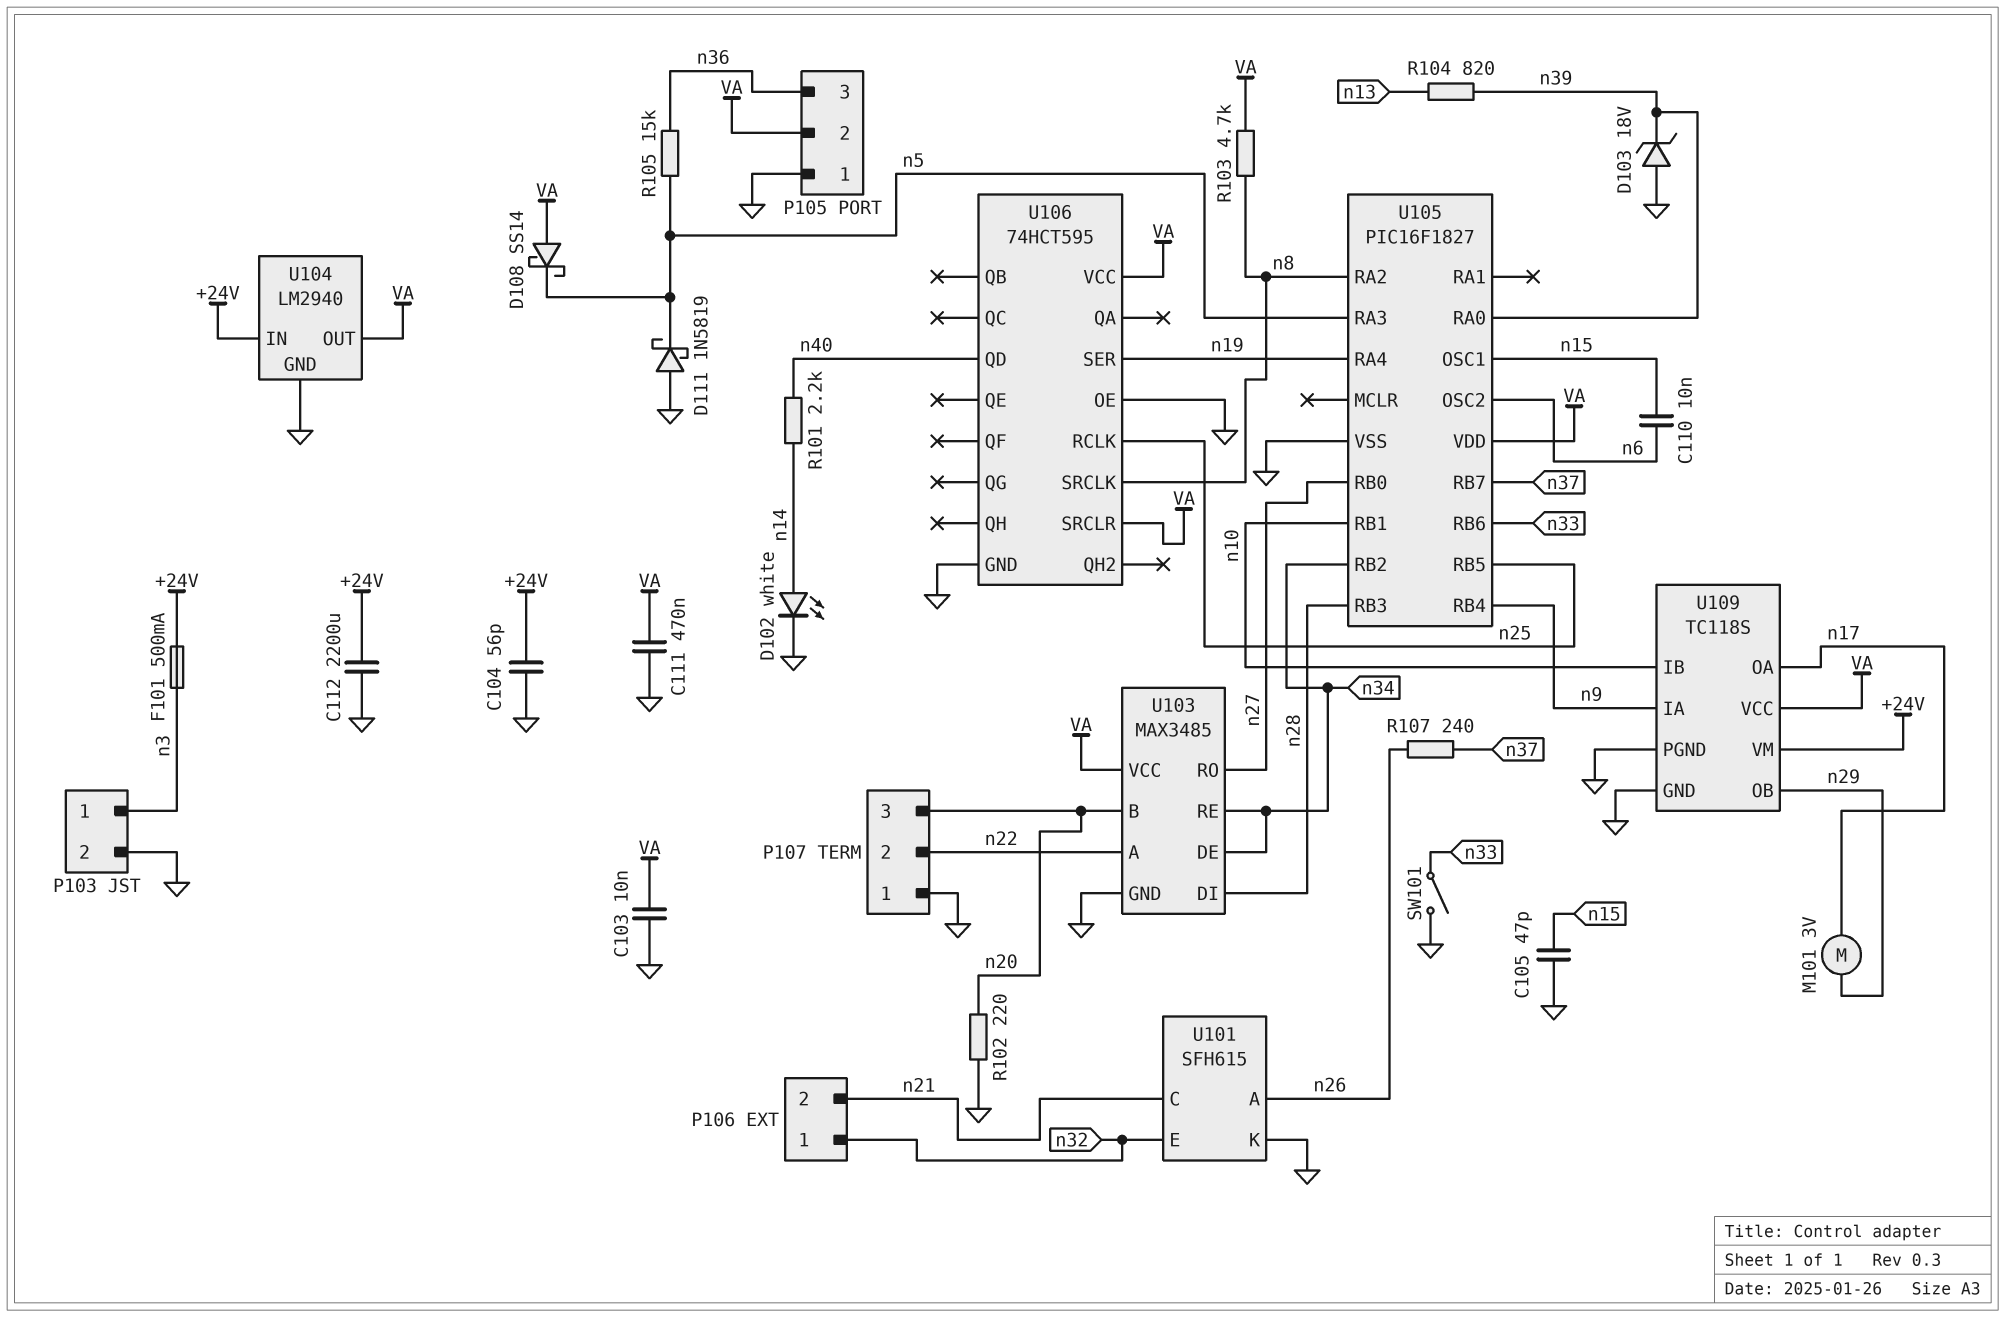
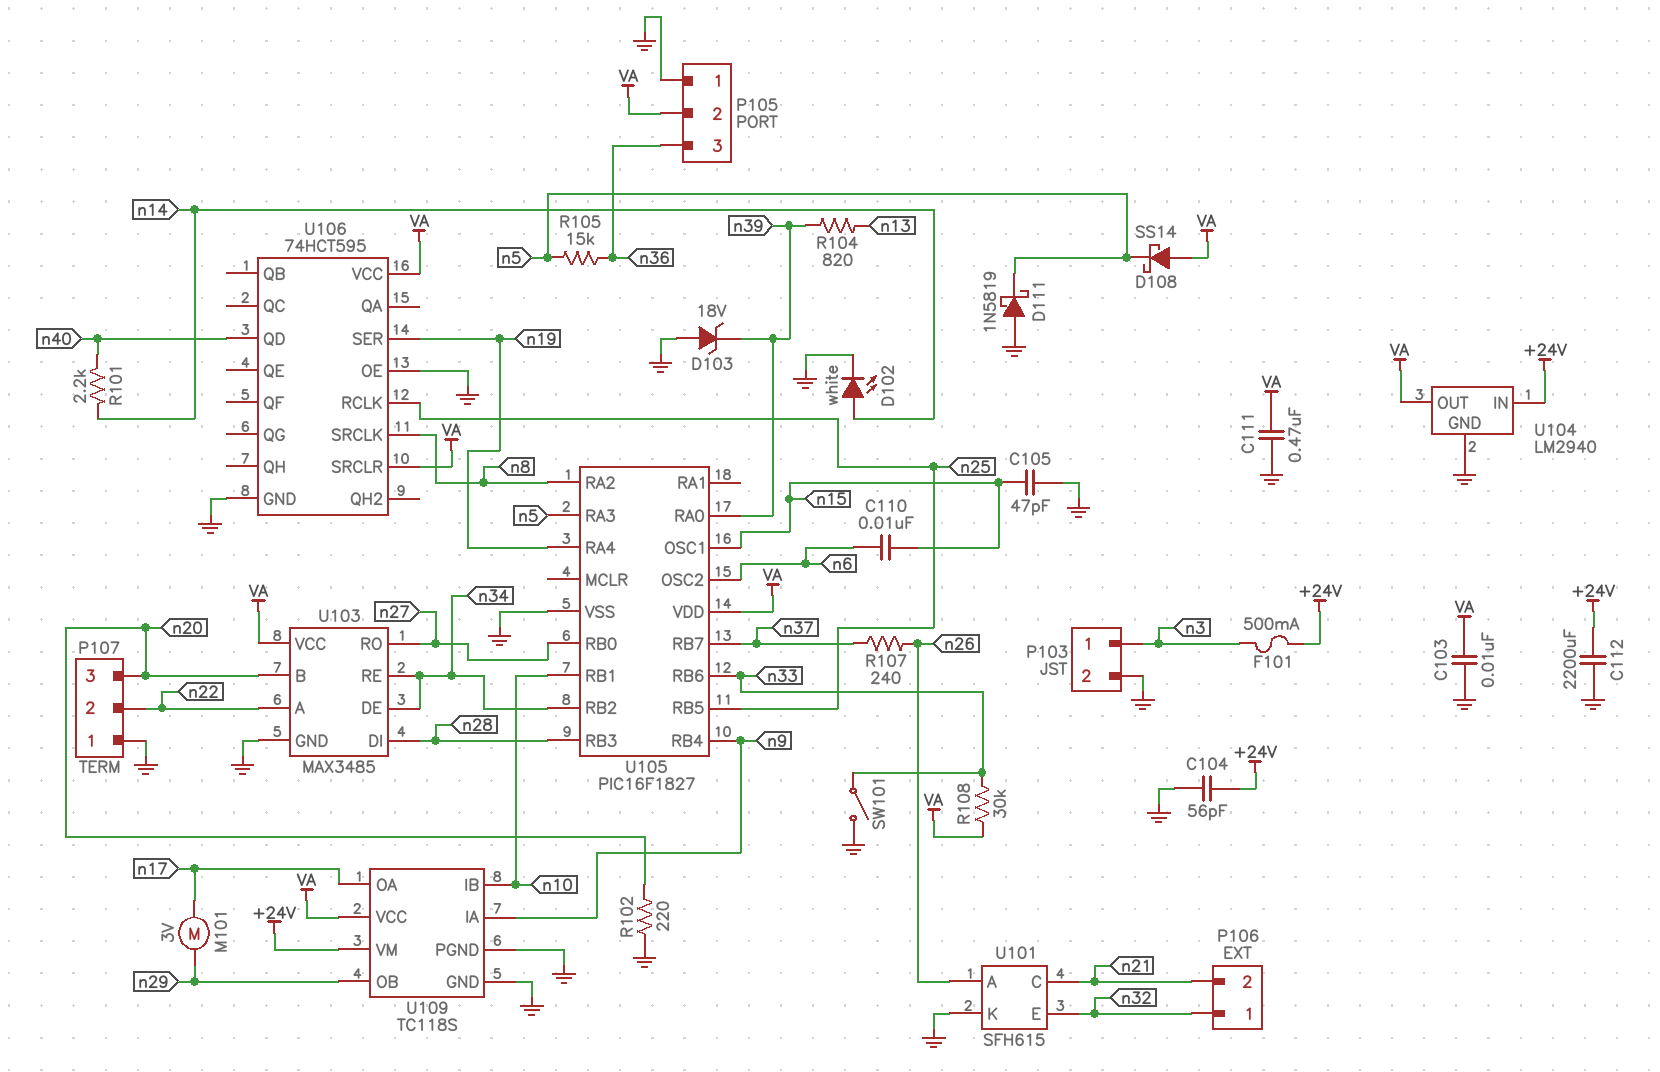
R103: 4.7k (VA, n8) -> none
R108: none -> 30k (VA, n33)

